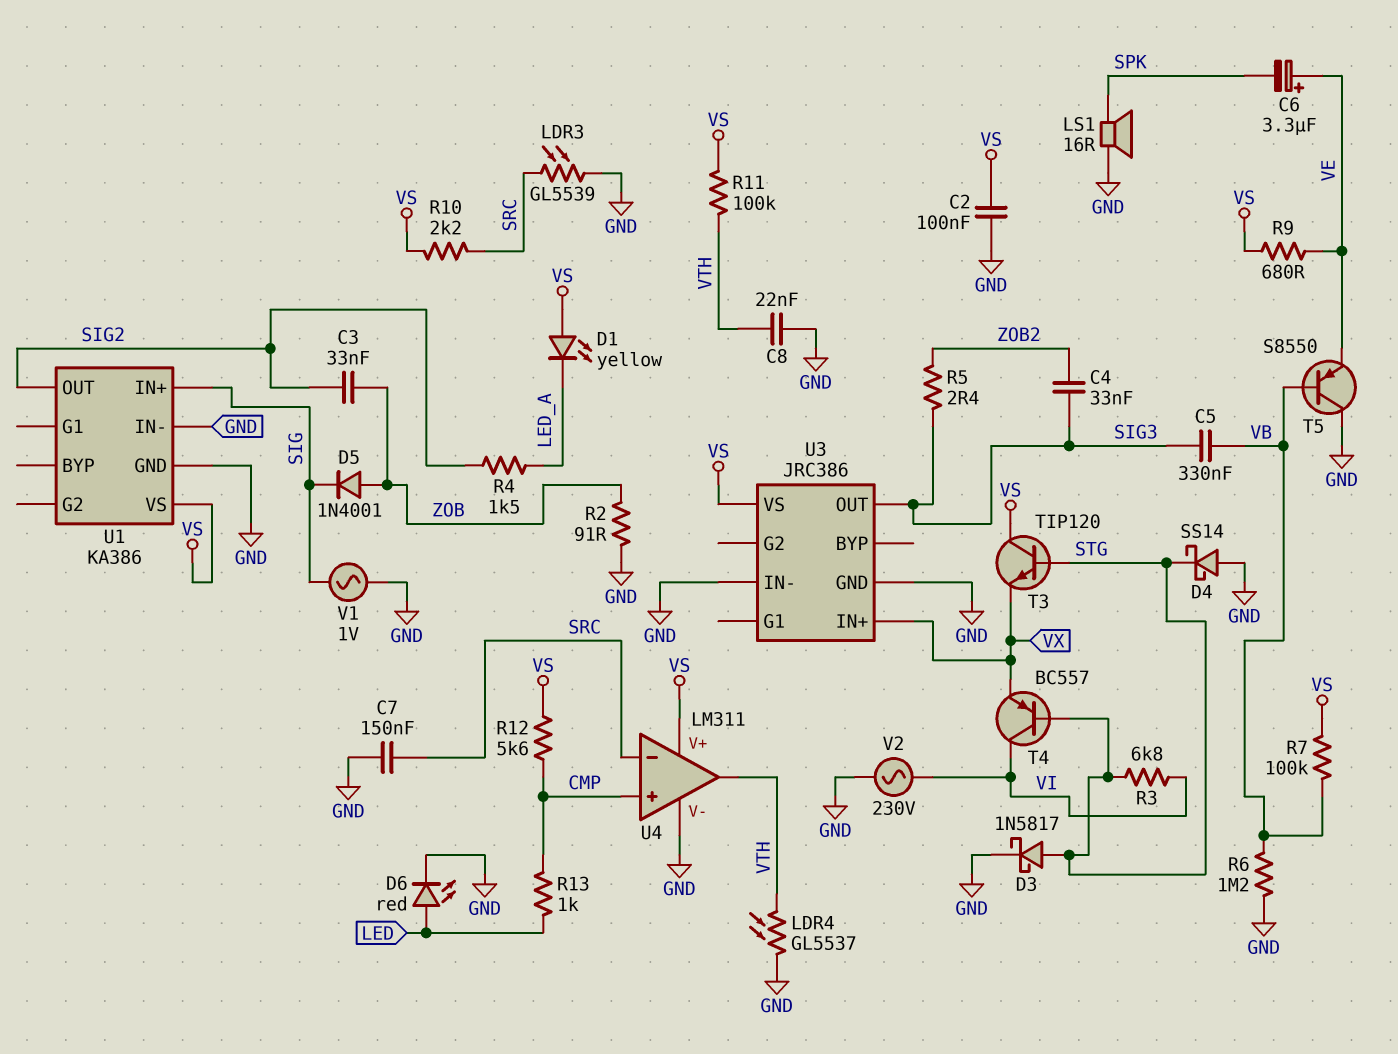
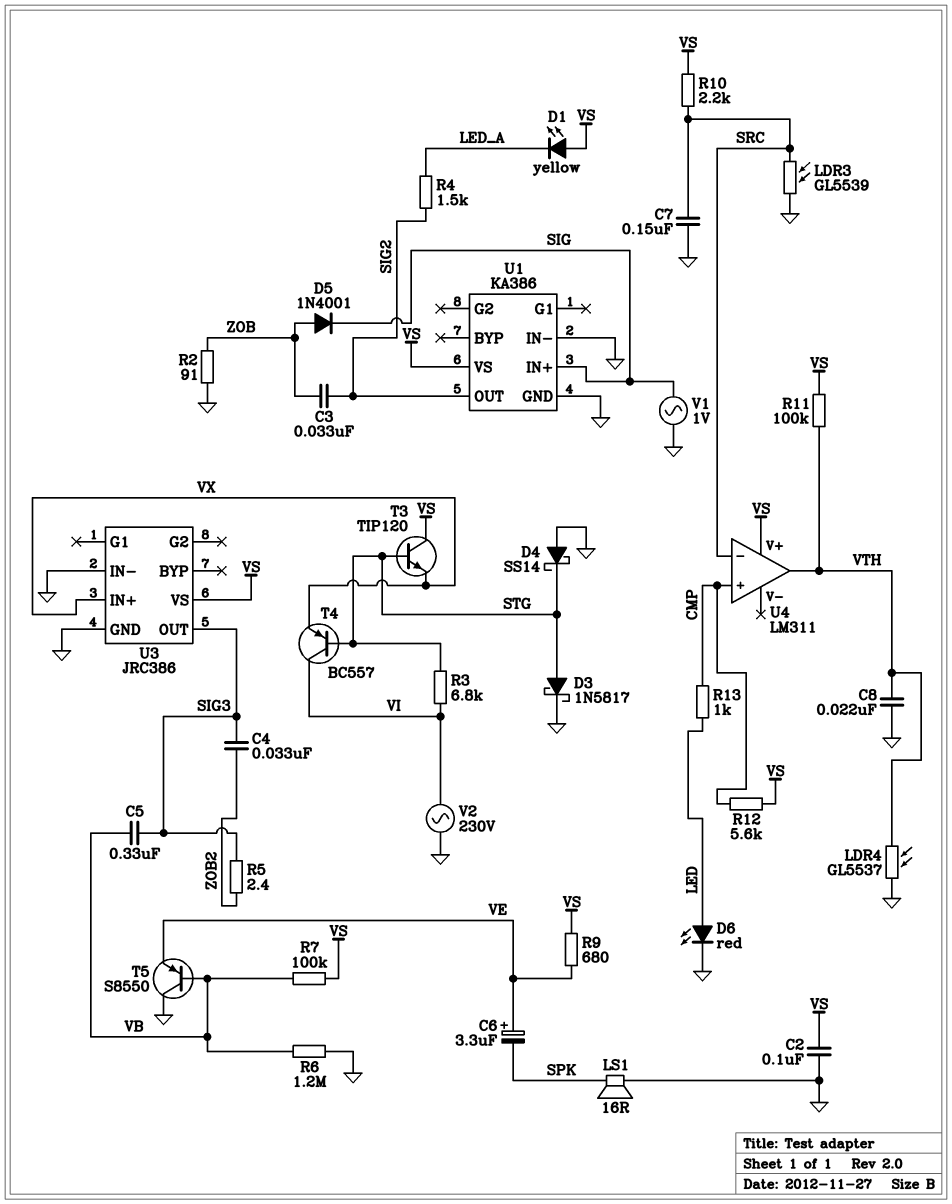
U4 pin V-: GND -> none

